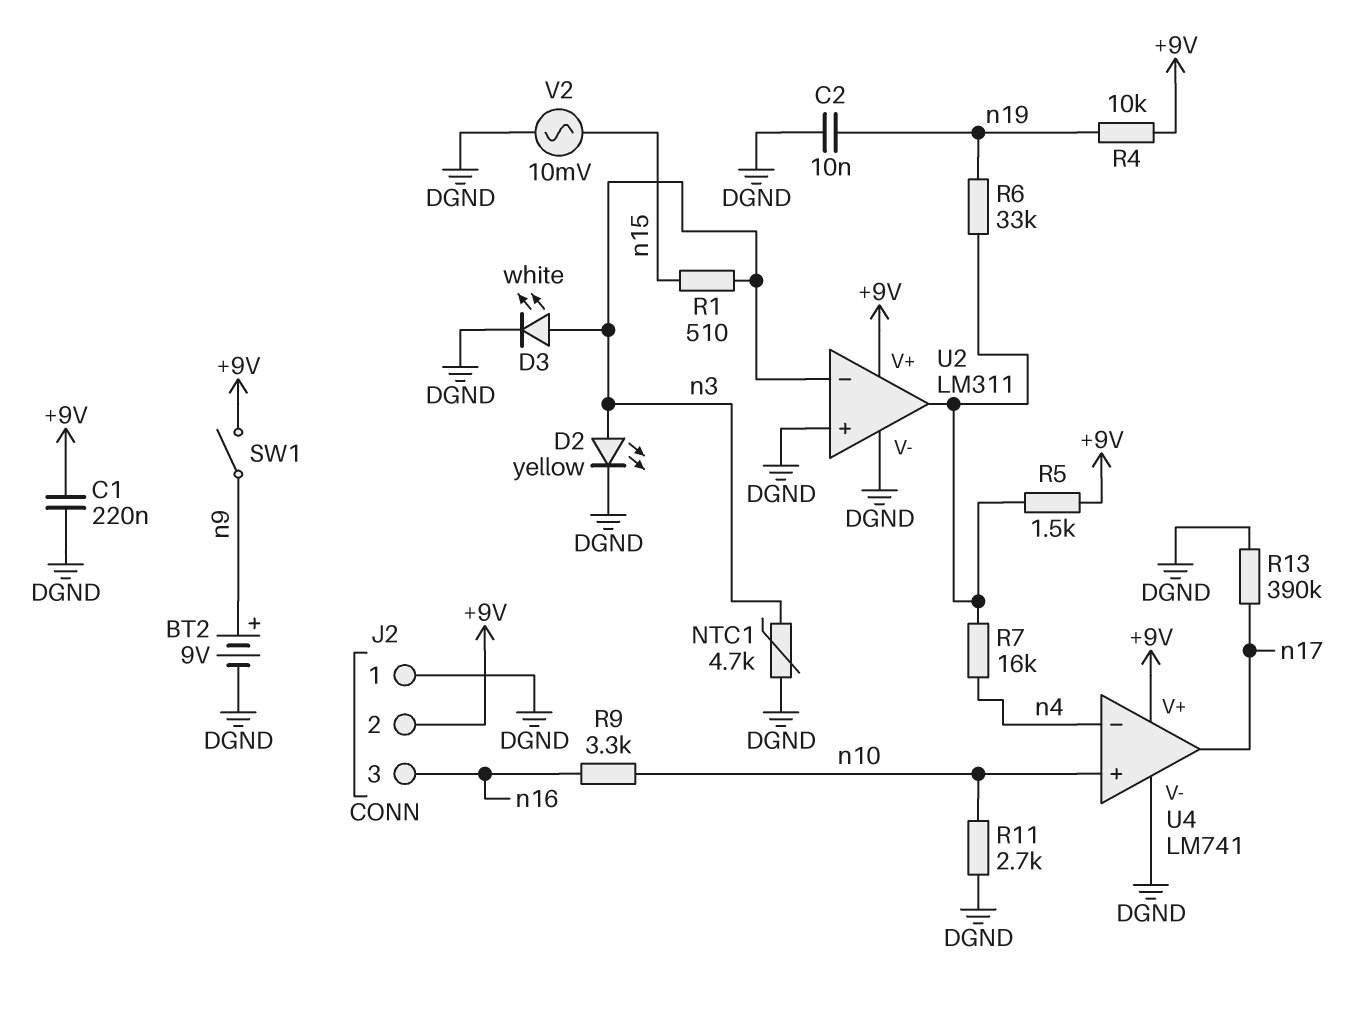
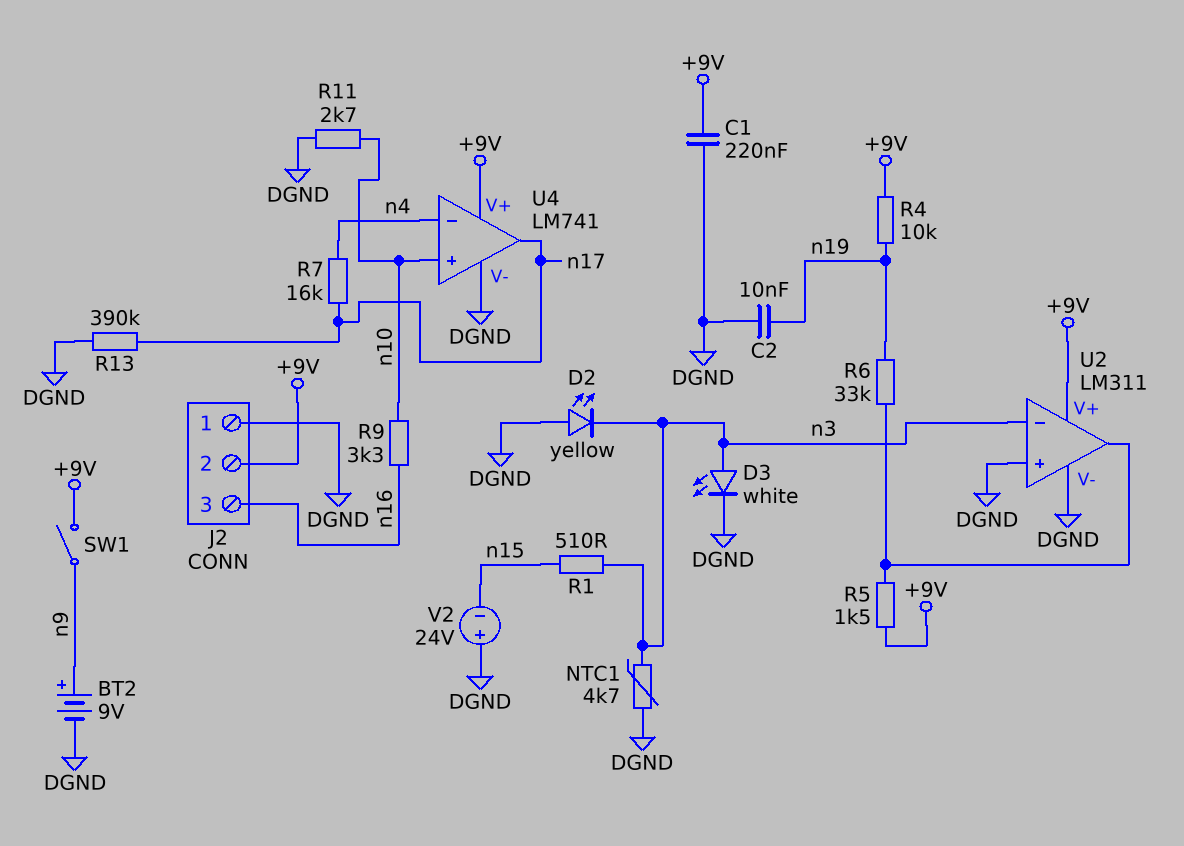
D2: LED yellow (A n3, K DGND) -> LED yellow (A DGND, K n3)
R7: 16k (U2/out, n4) -> 16k (n4, n17)
V2: AC 10mV (DGND, n15) -> 24V (plus DGND, minus n15)

